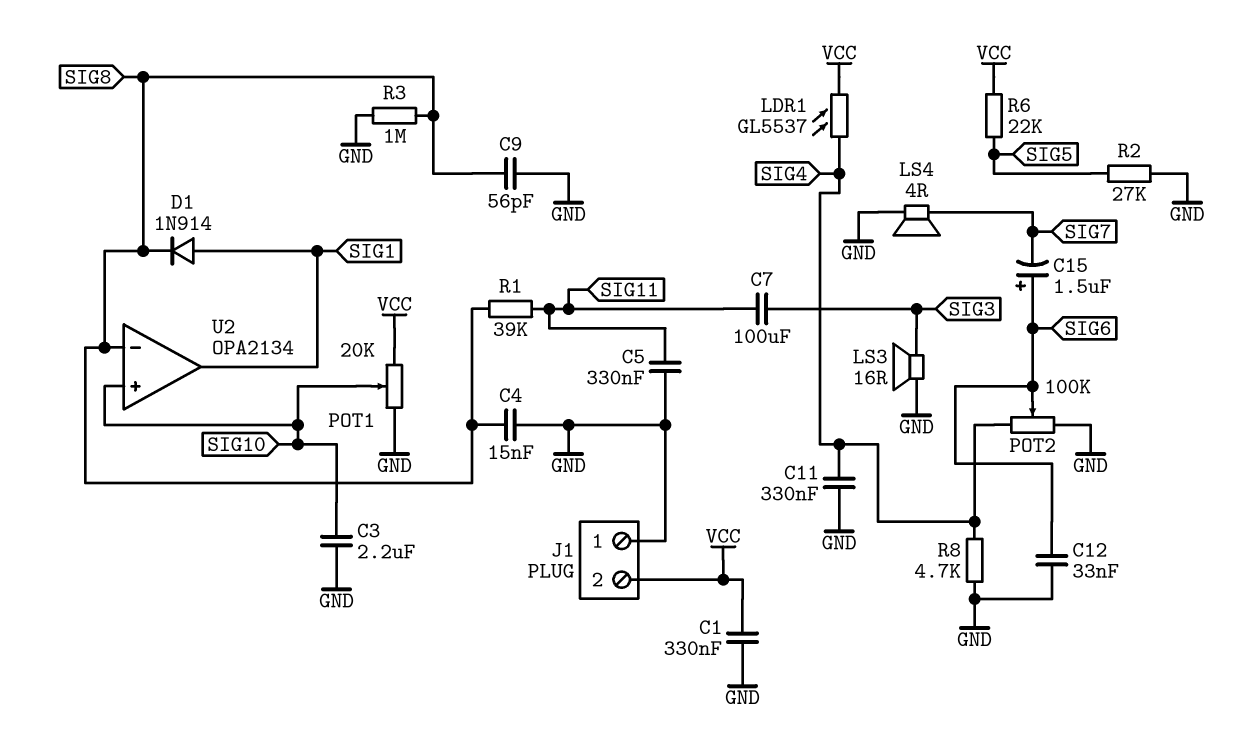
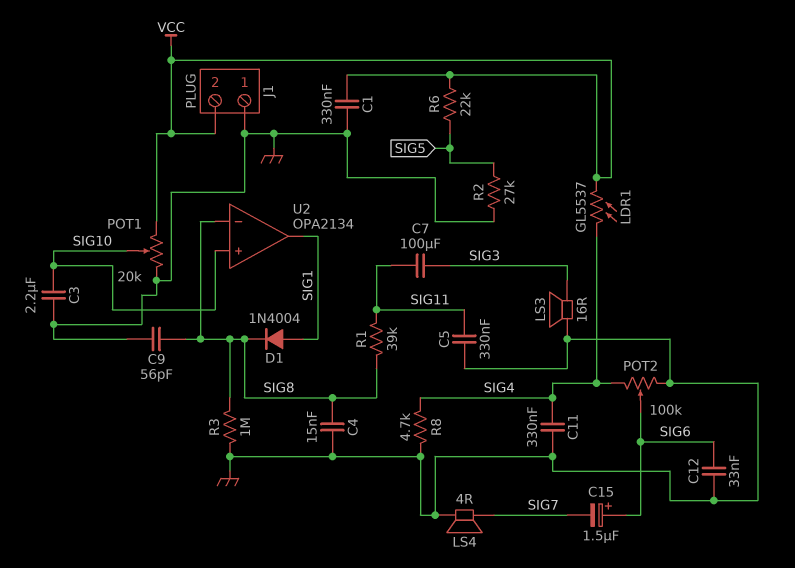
D1: diode 1N914 (A SIG1, K SIG8) -> diode 1N4004 (A SIG1, K SIG8)

